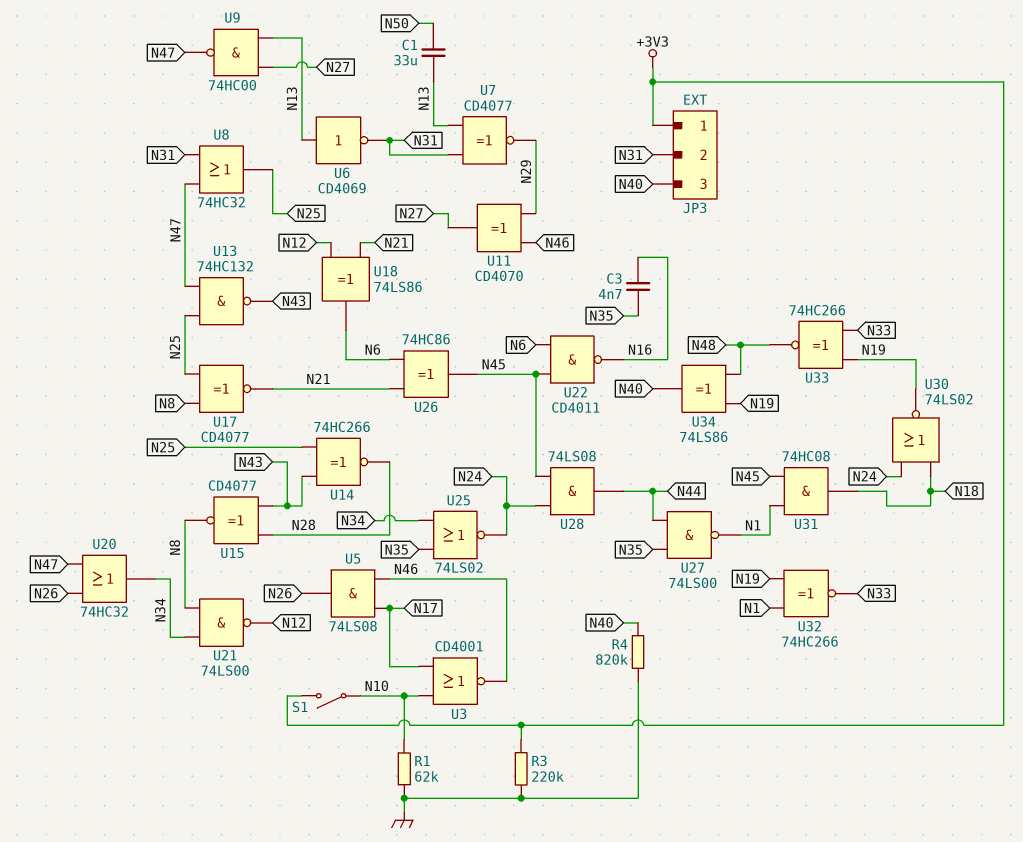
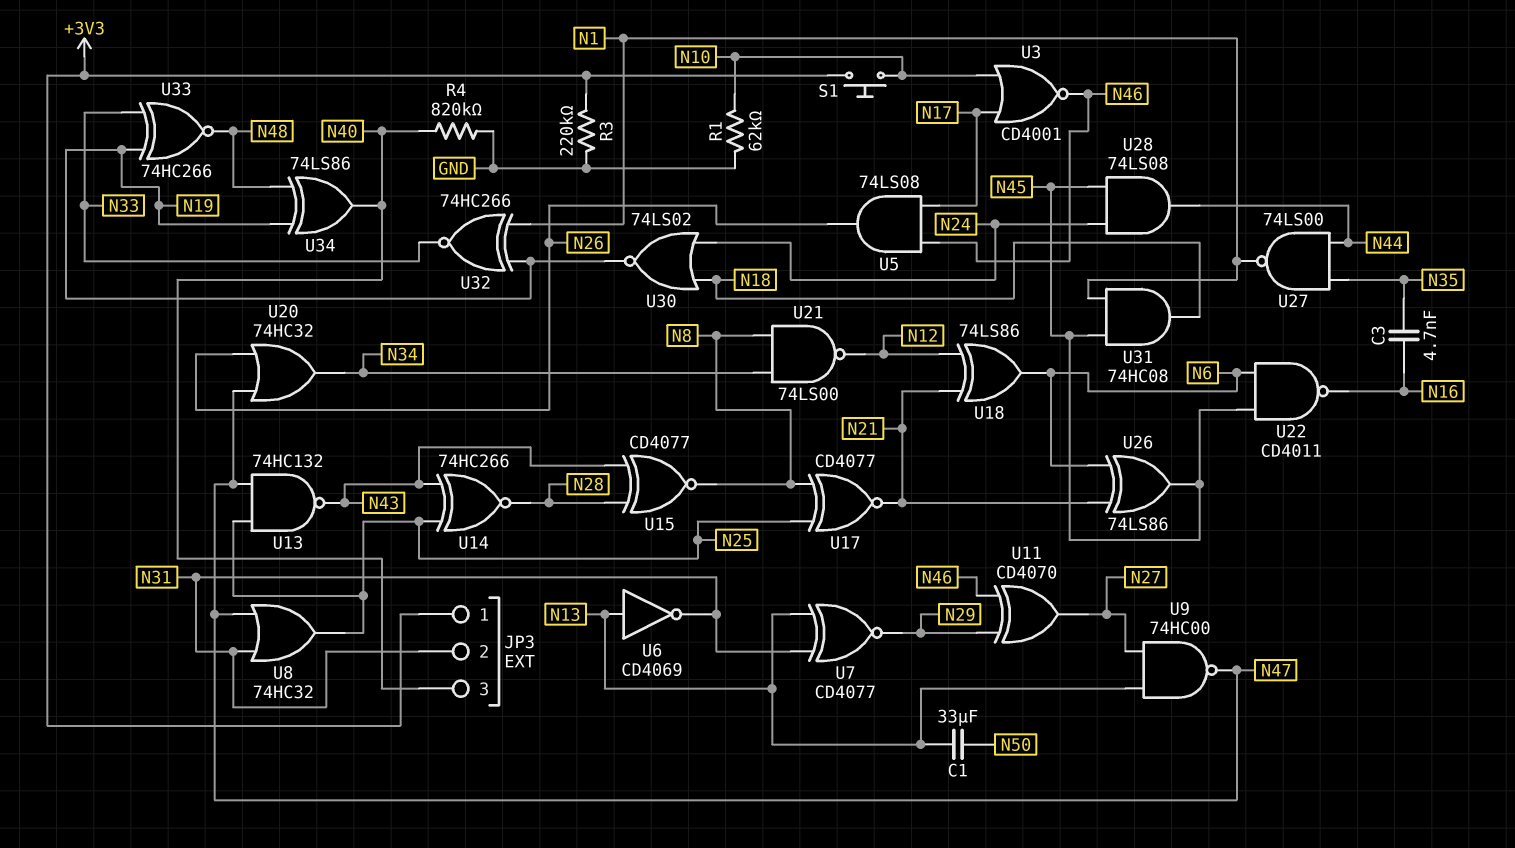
S1: switch (+3V3, N10) -> button (+3V3, N10)
U25: NOR 74LS02 (in N34, in N35, out N24) -> none
U26: XOR 74HC86 (in N6, in N21, out N45) -> XOR 74LS86 (in N6, in N21, out N45)

